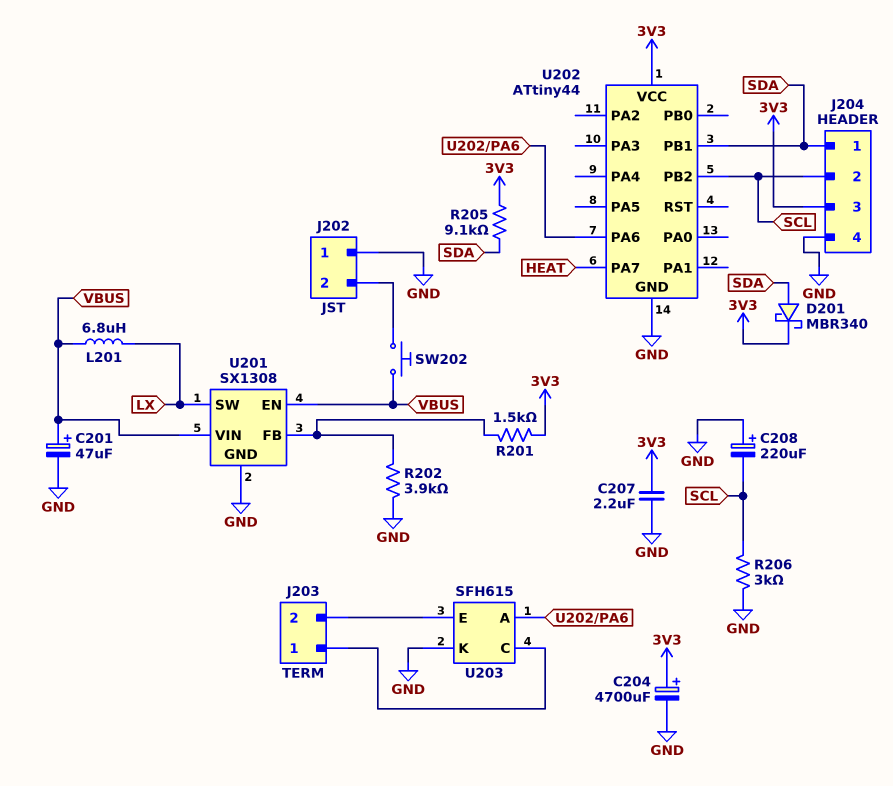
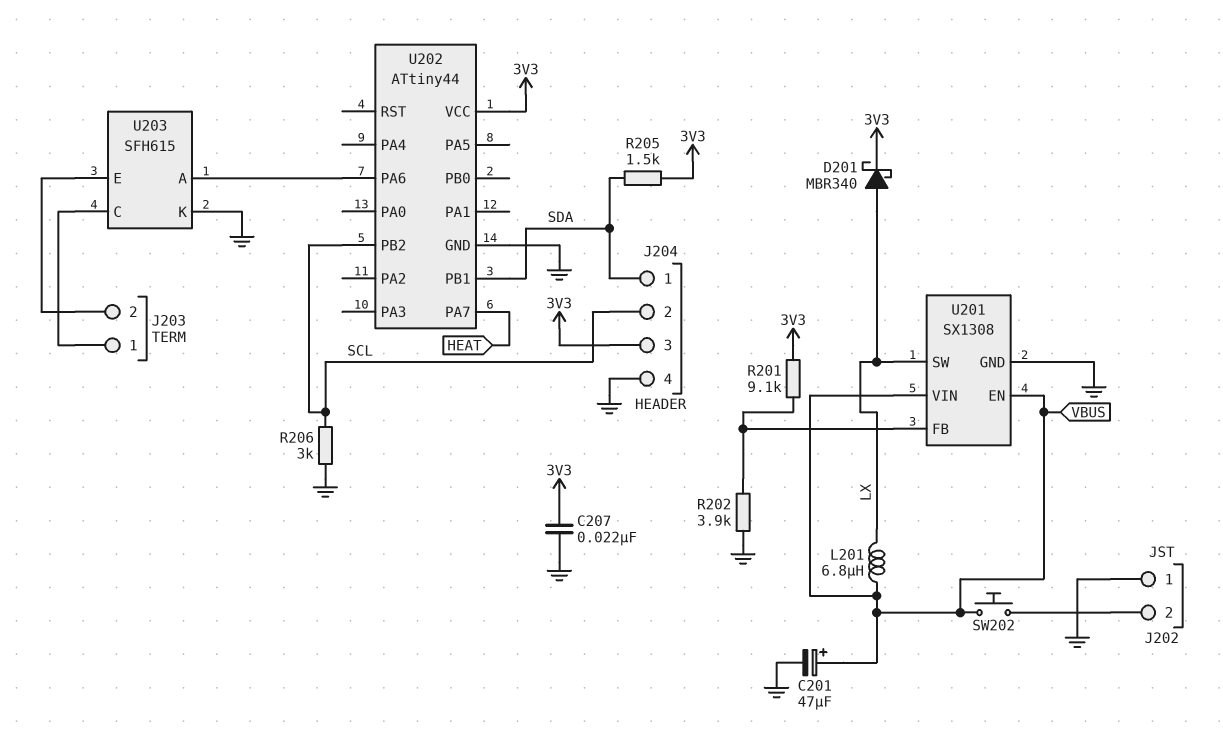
C204: 4700uF (plus 3V3, minus GND) -> none
C207: 2.2uF (3V3, GND) -> 22nF (3V3, GND)
C208: 220uF (plus GND, minus SCL) -> none
D201: schottky MBR340 (A SDA, K 3V3) -> schottky MBR340 (A LX, K 3V3)
R201: 1.5k (3V3, U201/FB) -> 9.1k (3V3, U201/FB)
R205: 9.1k (3V3, SDA) -> 1.5k (3V3, SDA)

